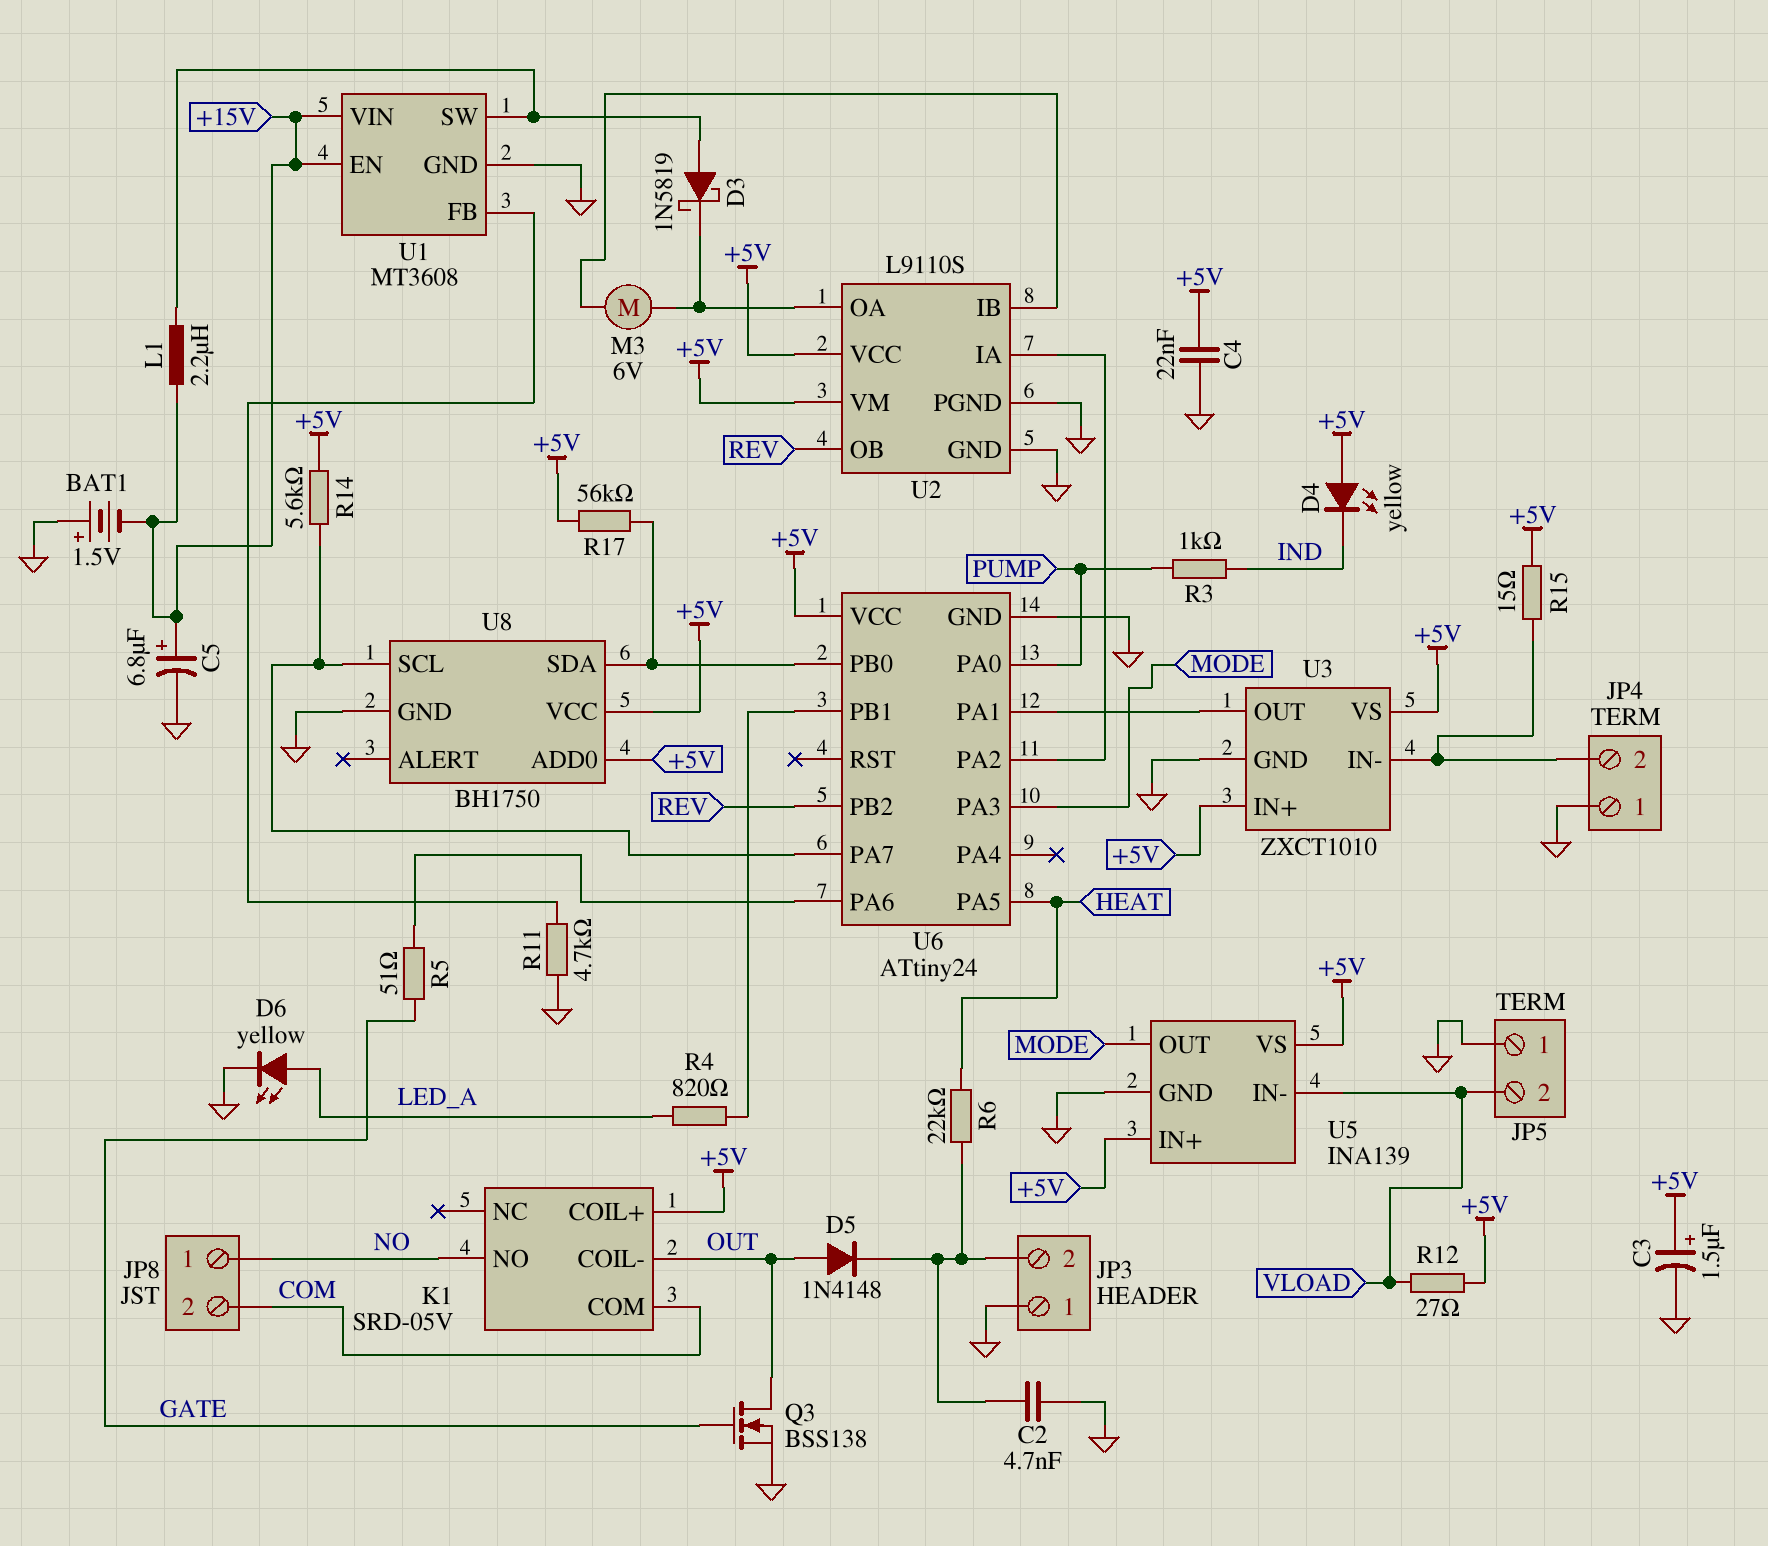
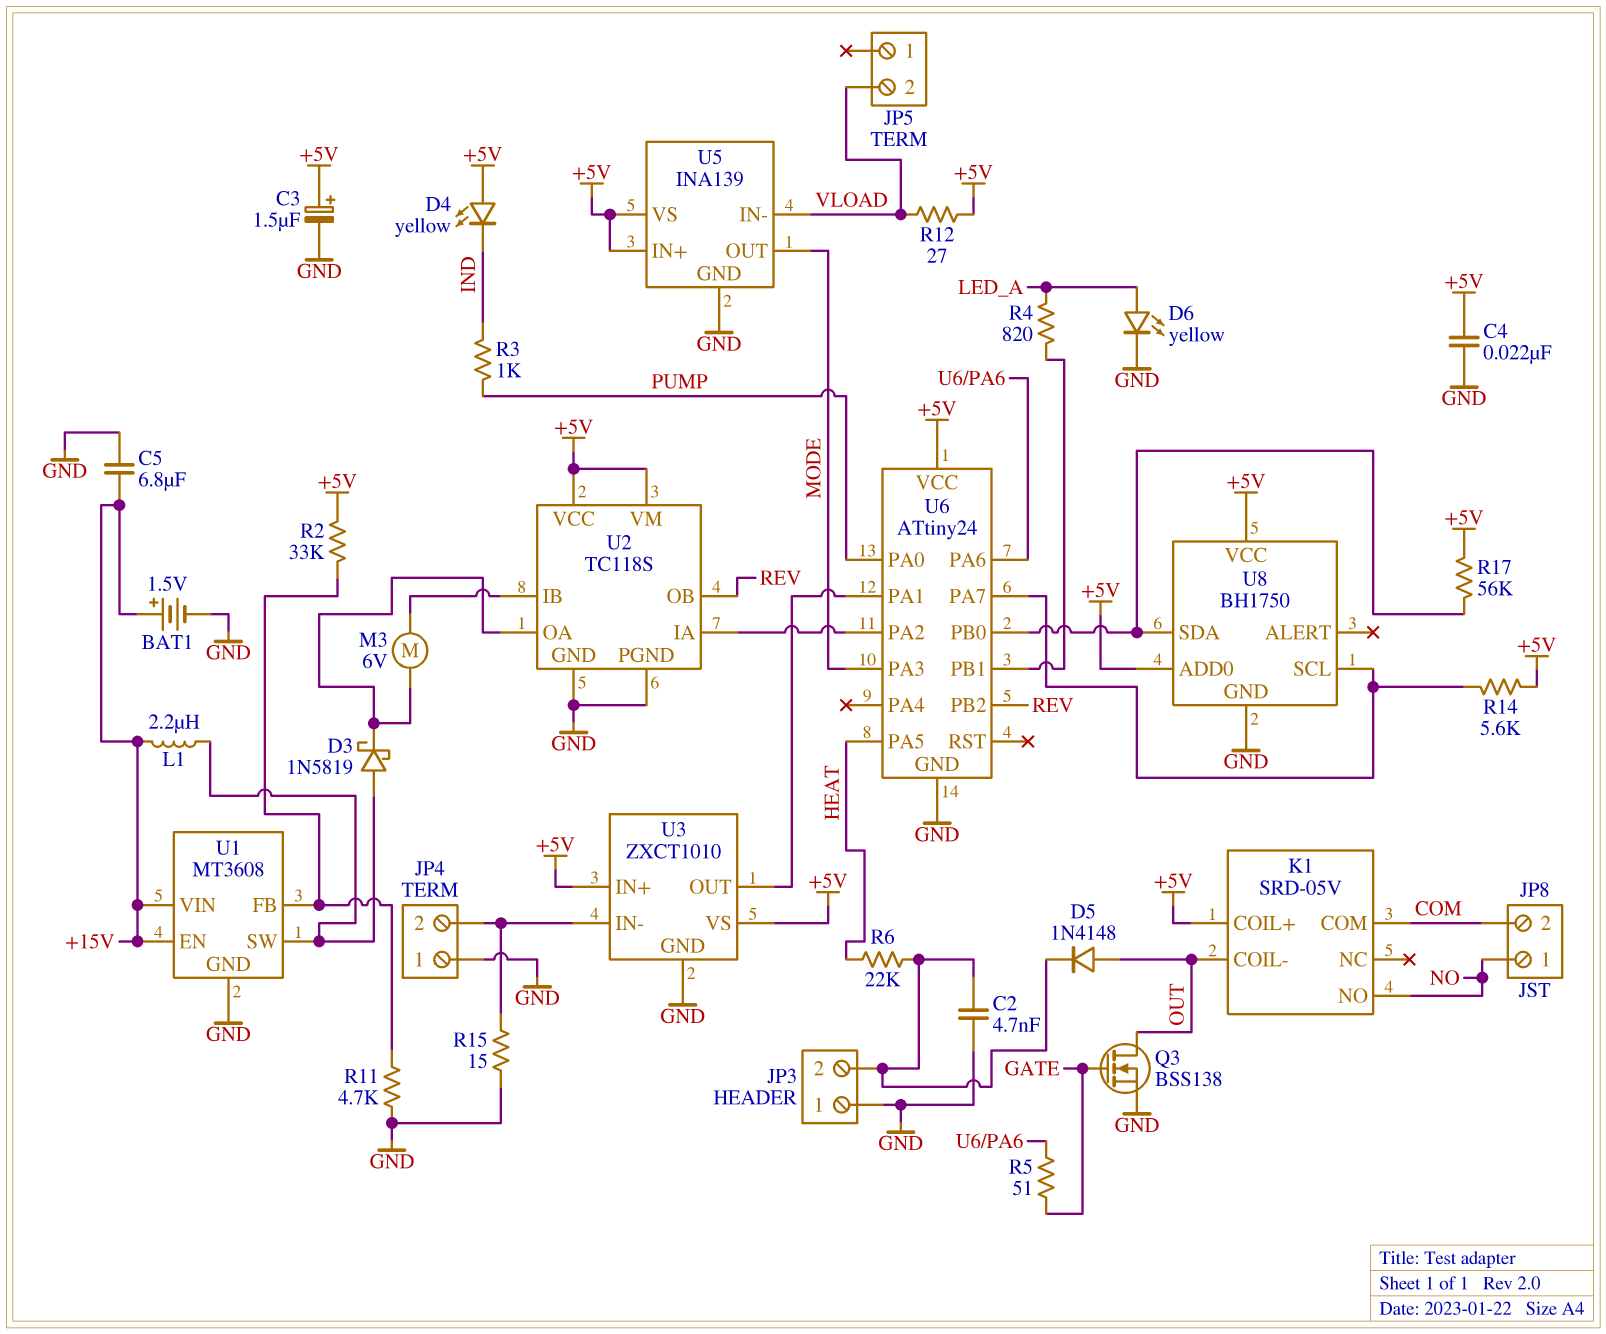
BAT1: 1.5V (plus GND, minus +15V) -> 1.5V (plus +15V, minus GND)
C5: 6.8uF (plus +15V, minus GND) -> 6.8uF (+15V, GND)
JP5 pin 1: GND -> none
R2: none -> 33k (+5V, U1/FB)
R15: 15 (+5V, JP4/2) -> 15 (GND, JP4/2)
U2: L9110S -> TC118S

